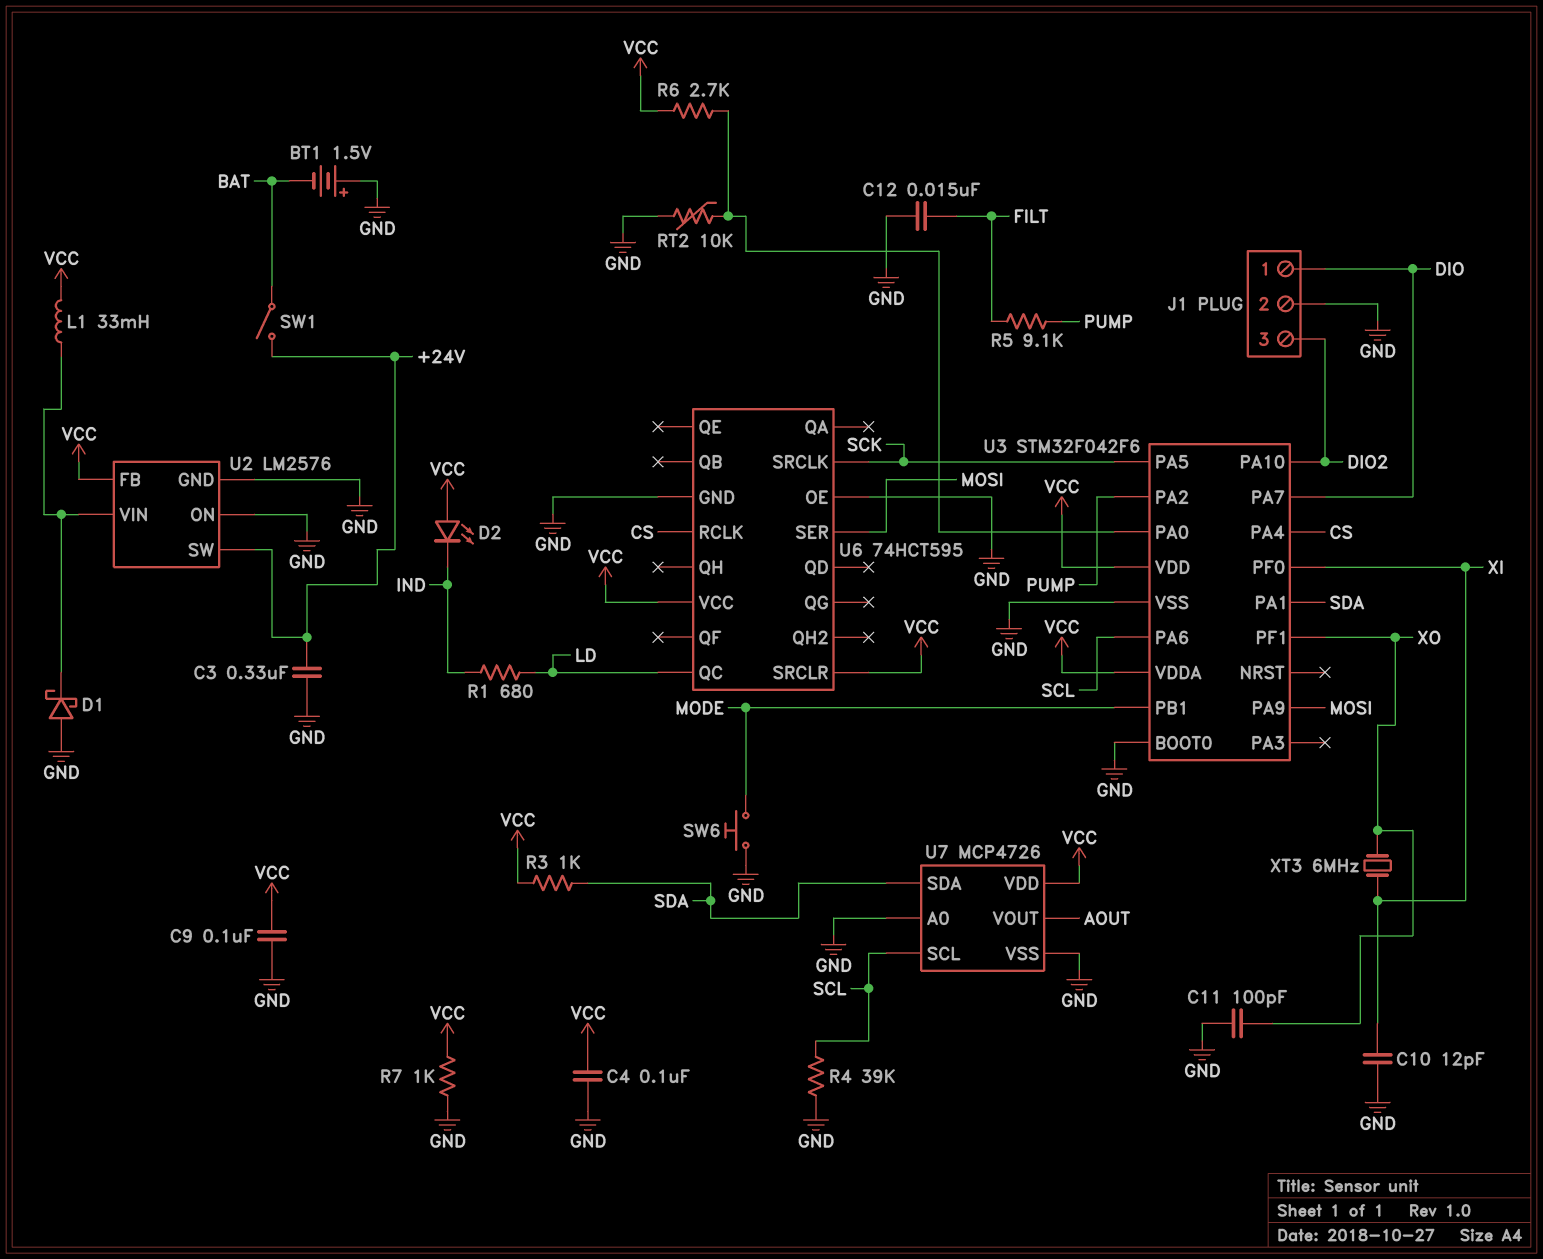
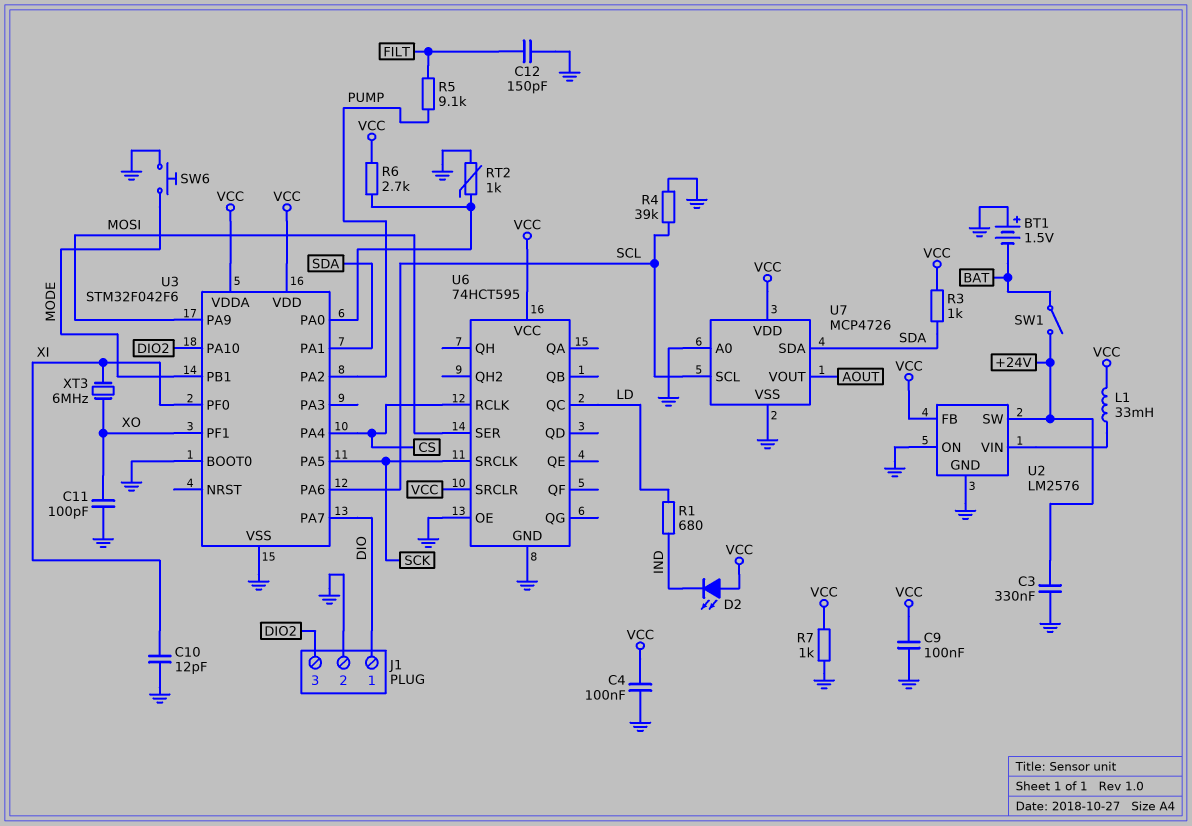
C12: 15nF (FILT, GND) -> 150pF (FILT, GND)
D1: schottky (A GND, K U2/VIN) -> none
RT2: 10k (GND, U3/PA0) -> 1k (GND, U3/PA0)

